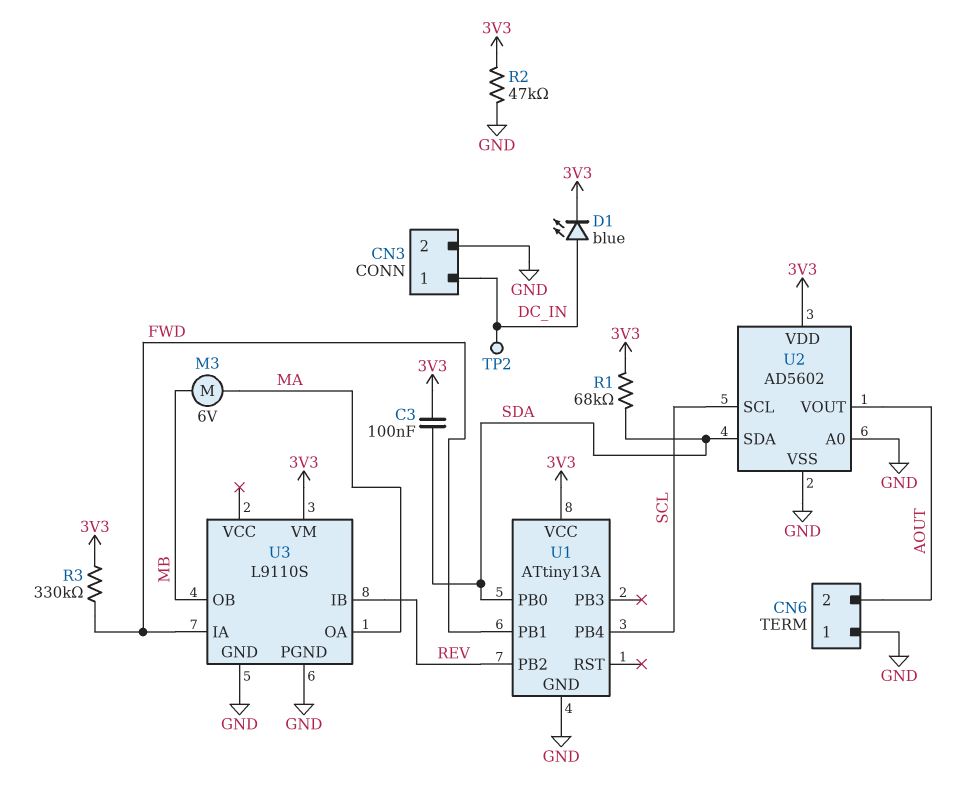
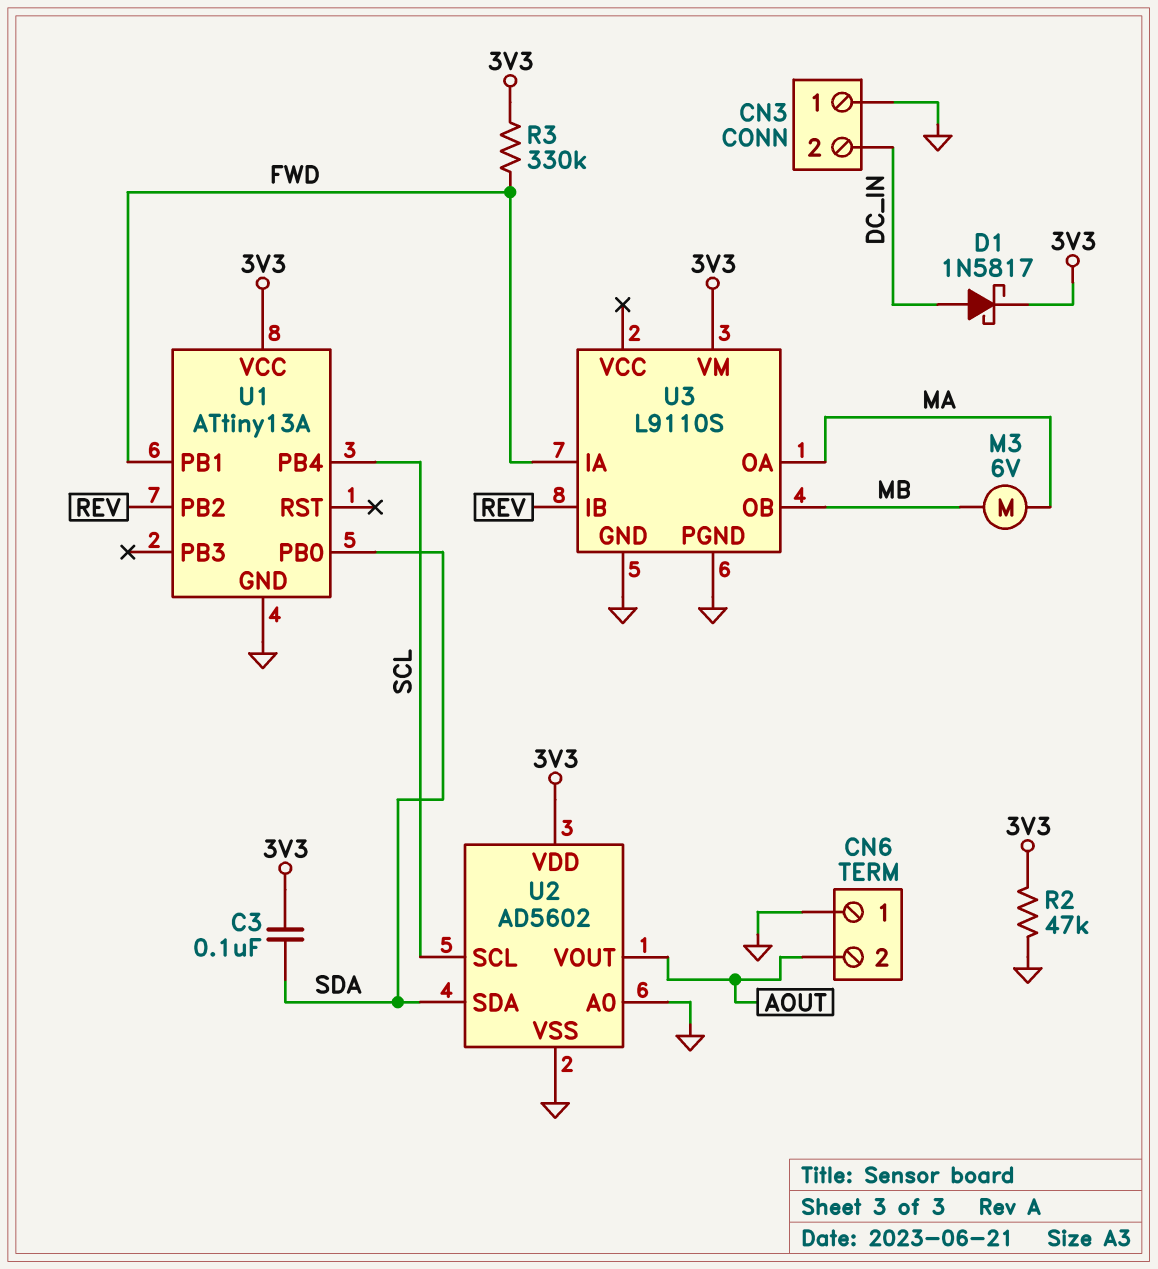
CN3 pin 1: DC_IN -> GND
CN3 pin 2: GND -> DC_IN
D1: LED blue (A DC_IN, K 3V3) -> schottky 1N5817 (A DC_IN, K 3V3)
R1: 68k (3V3, SDA) -> none
TP2: test point (DC_IN) -> none

